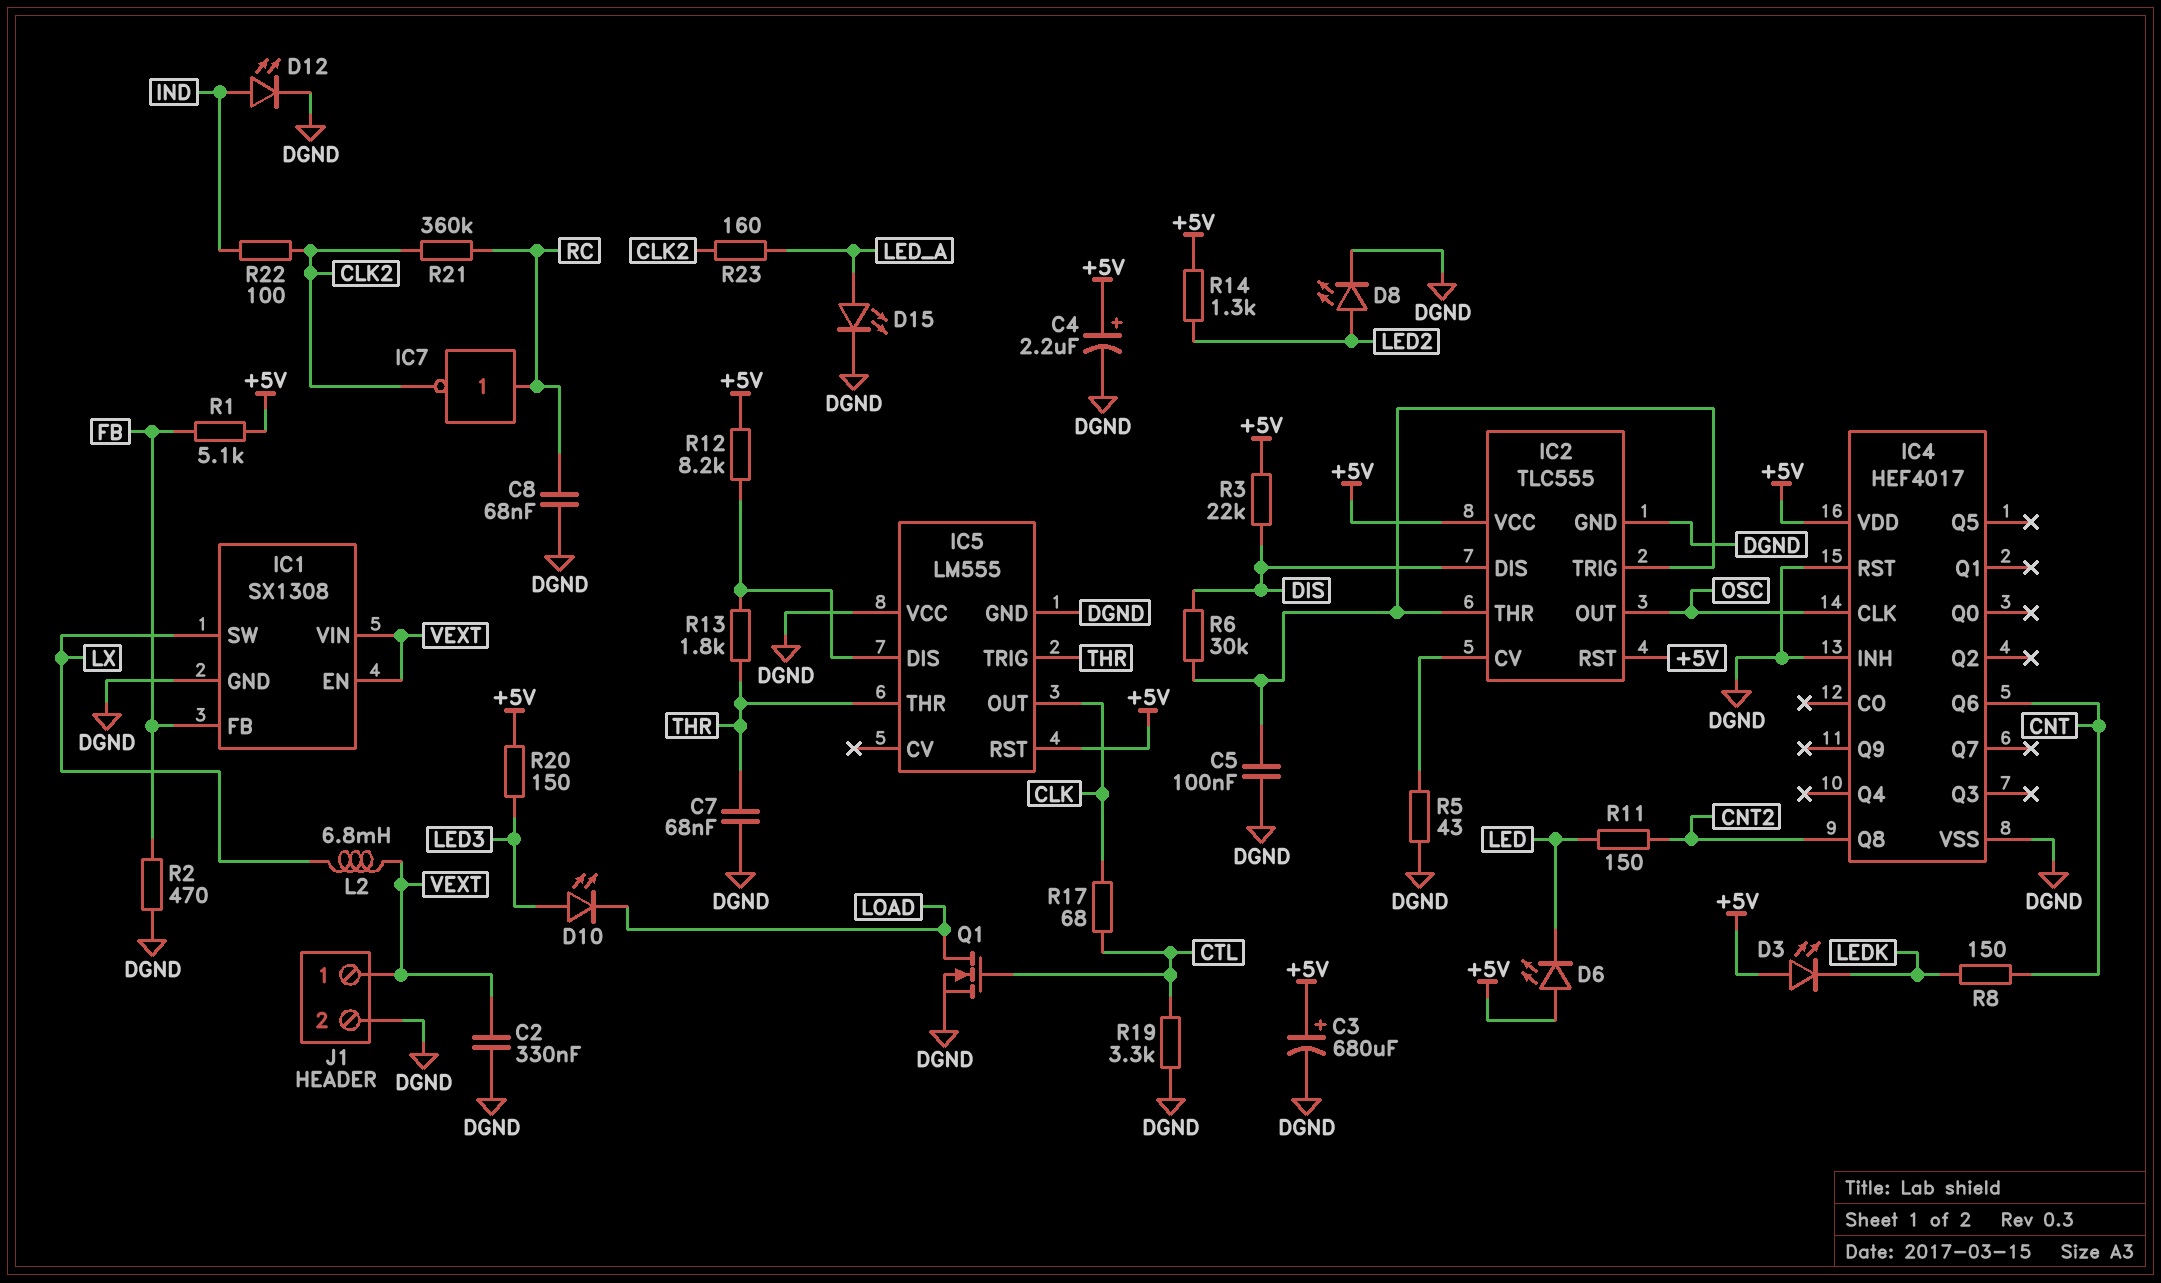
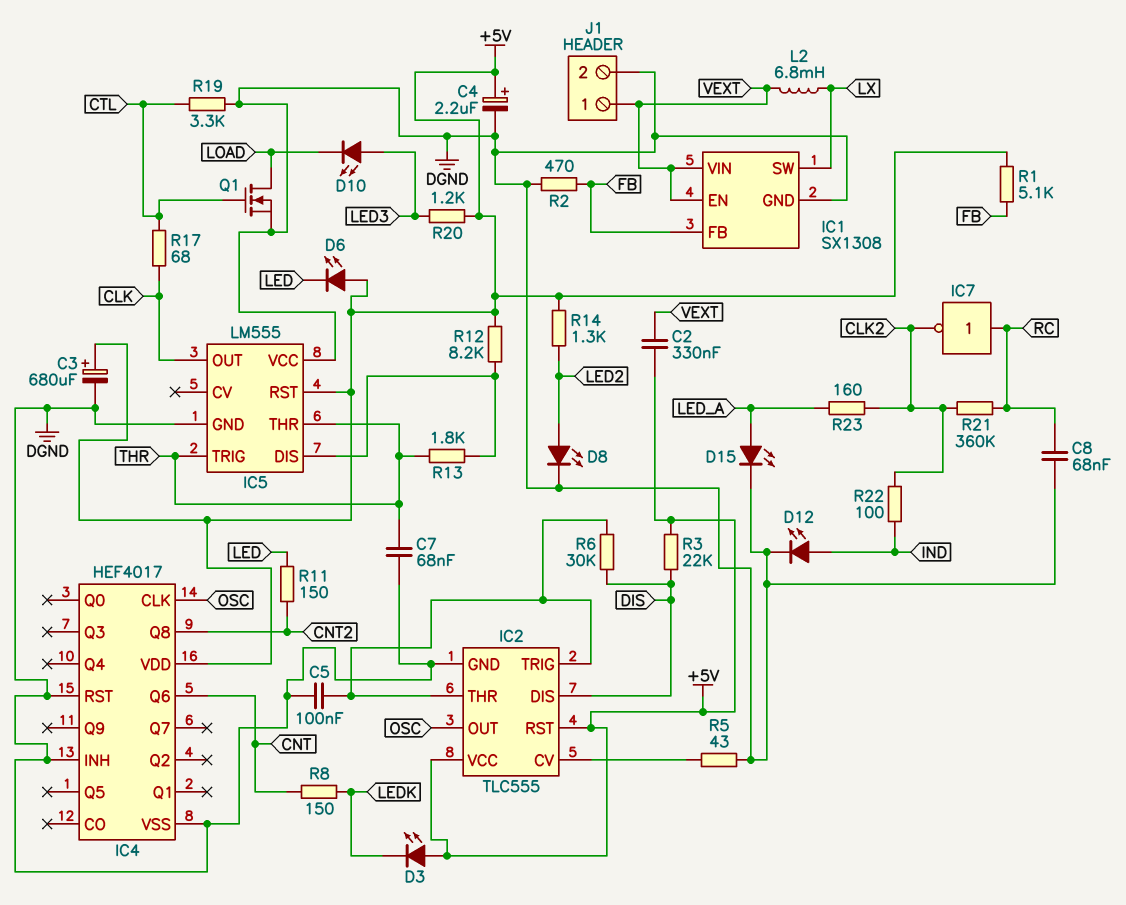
C2: 330nF (DGND, VEXT) -> 330nF (+5V, VEXT)
R20: 150 (+5V, LED3) -> 1.2k (+5V, LED3)

